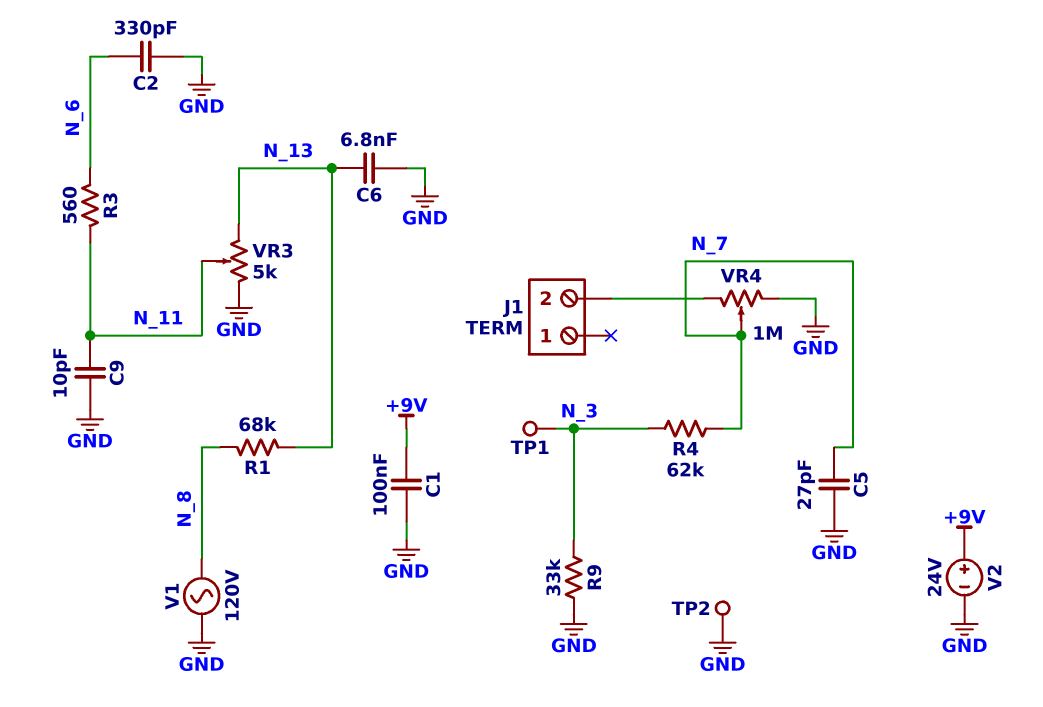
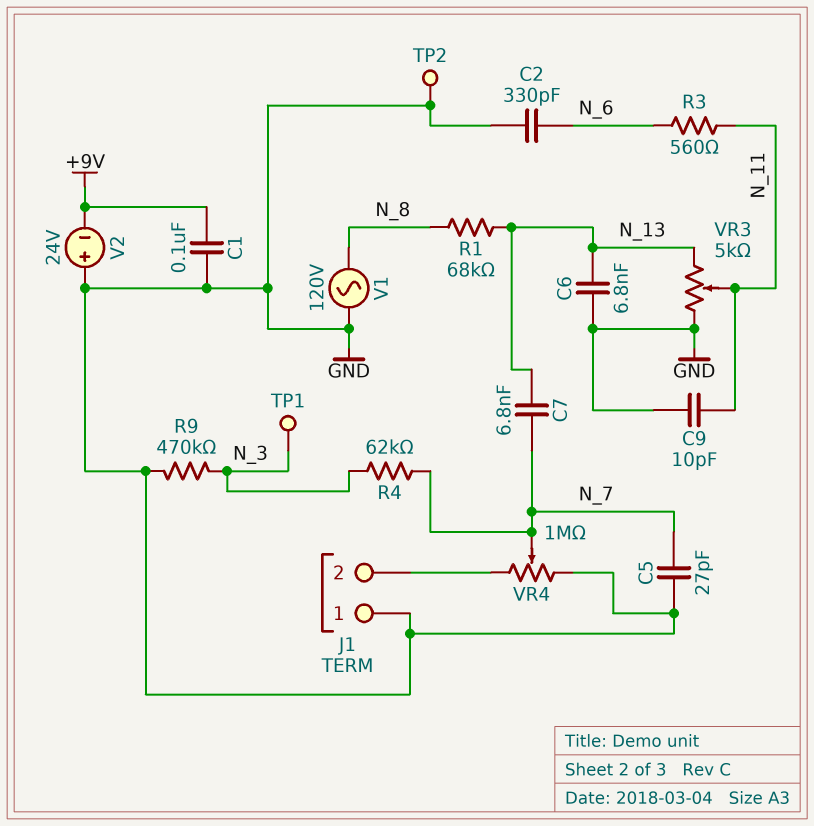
C7: none -> 6.8nF (N_7, N_13)
J1 pin 1: none -> GND
R9: 33k (GND, N_3) -> 470k (GND, N_3)
V2: 24V (plus +9V, minus GND) -> 24V (plus GND, minus +9V)

